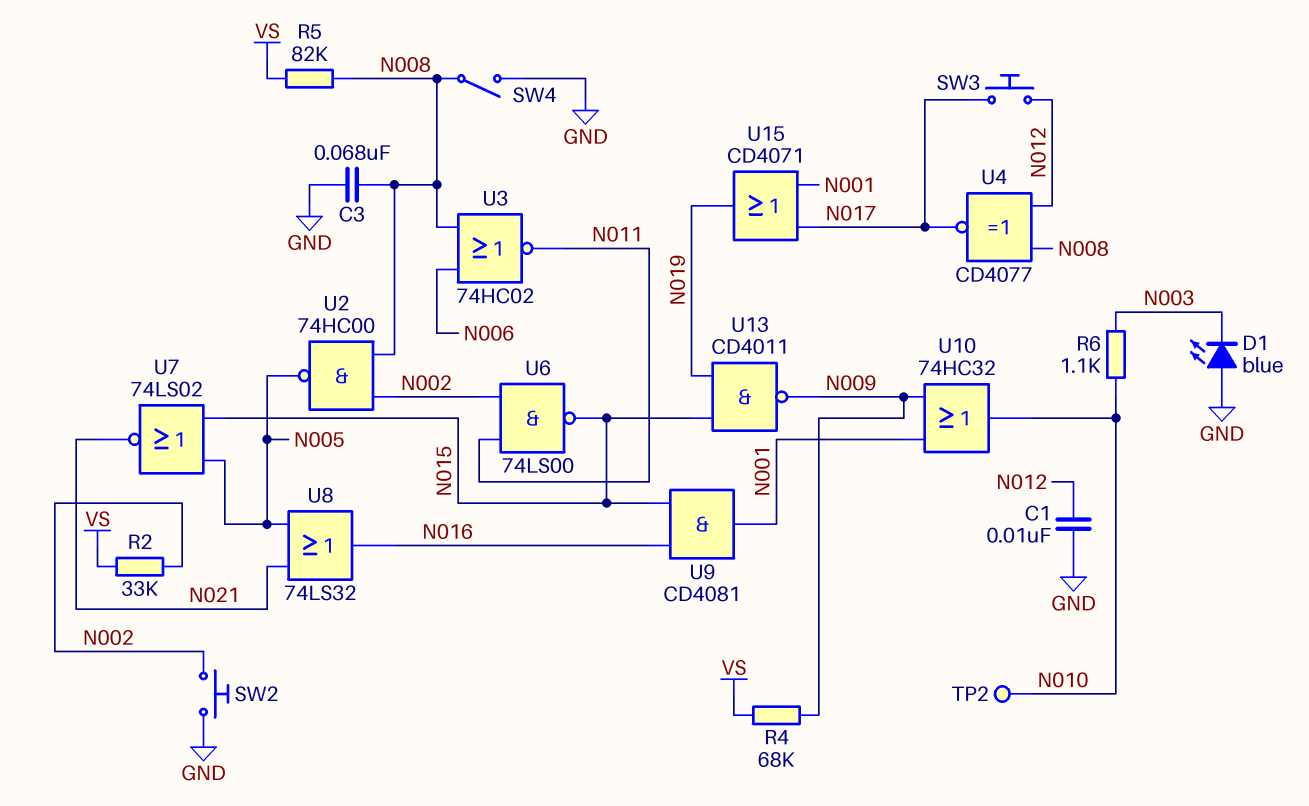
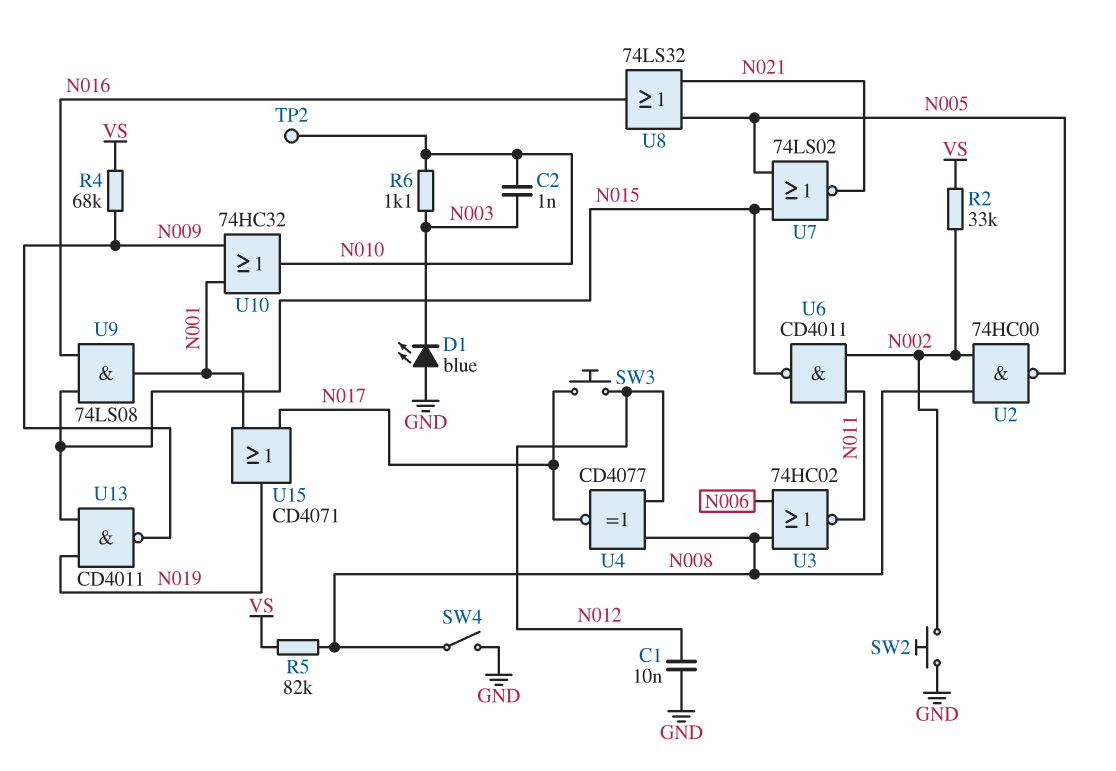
C2: none -> 1nF (N003, N010)
C3: 68nF (GND, N008) -> none
U6: NAND 74LS00 (in N002, in N011, out N015) -> NAND CD4011 (in N002, in N011, out N015)
U9: AND CD4081 (in N015, in N016, out N001) -> AND 74LS08 (in N015, in N016, out N001)

